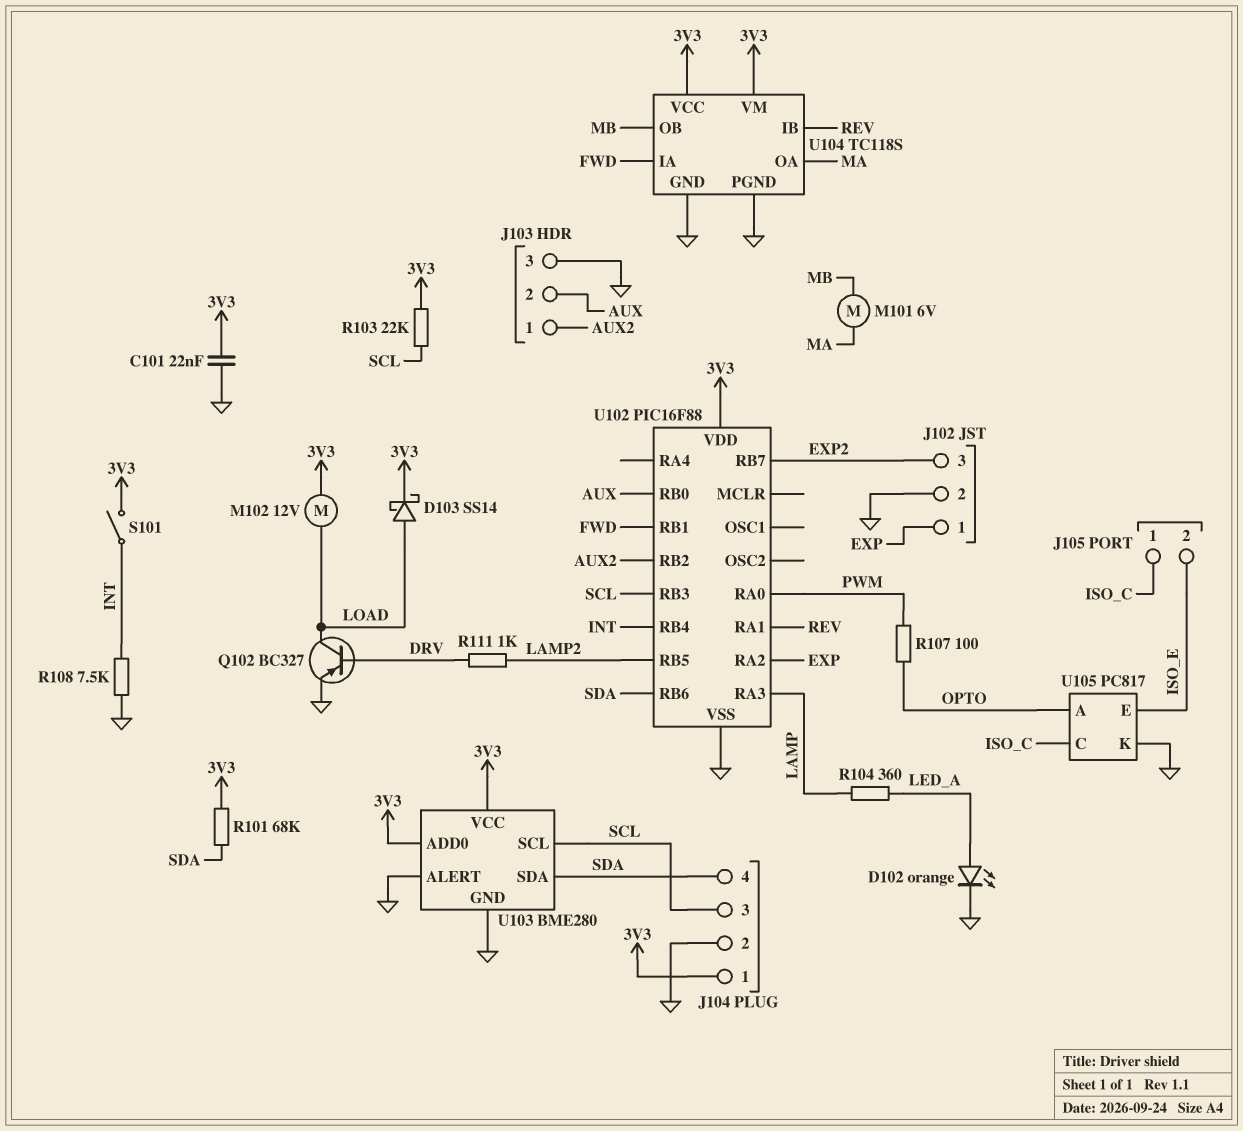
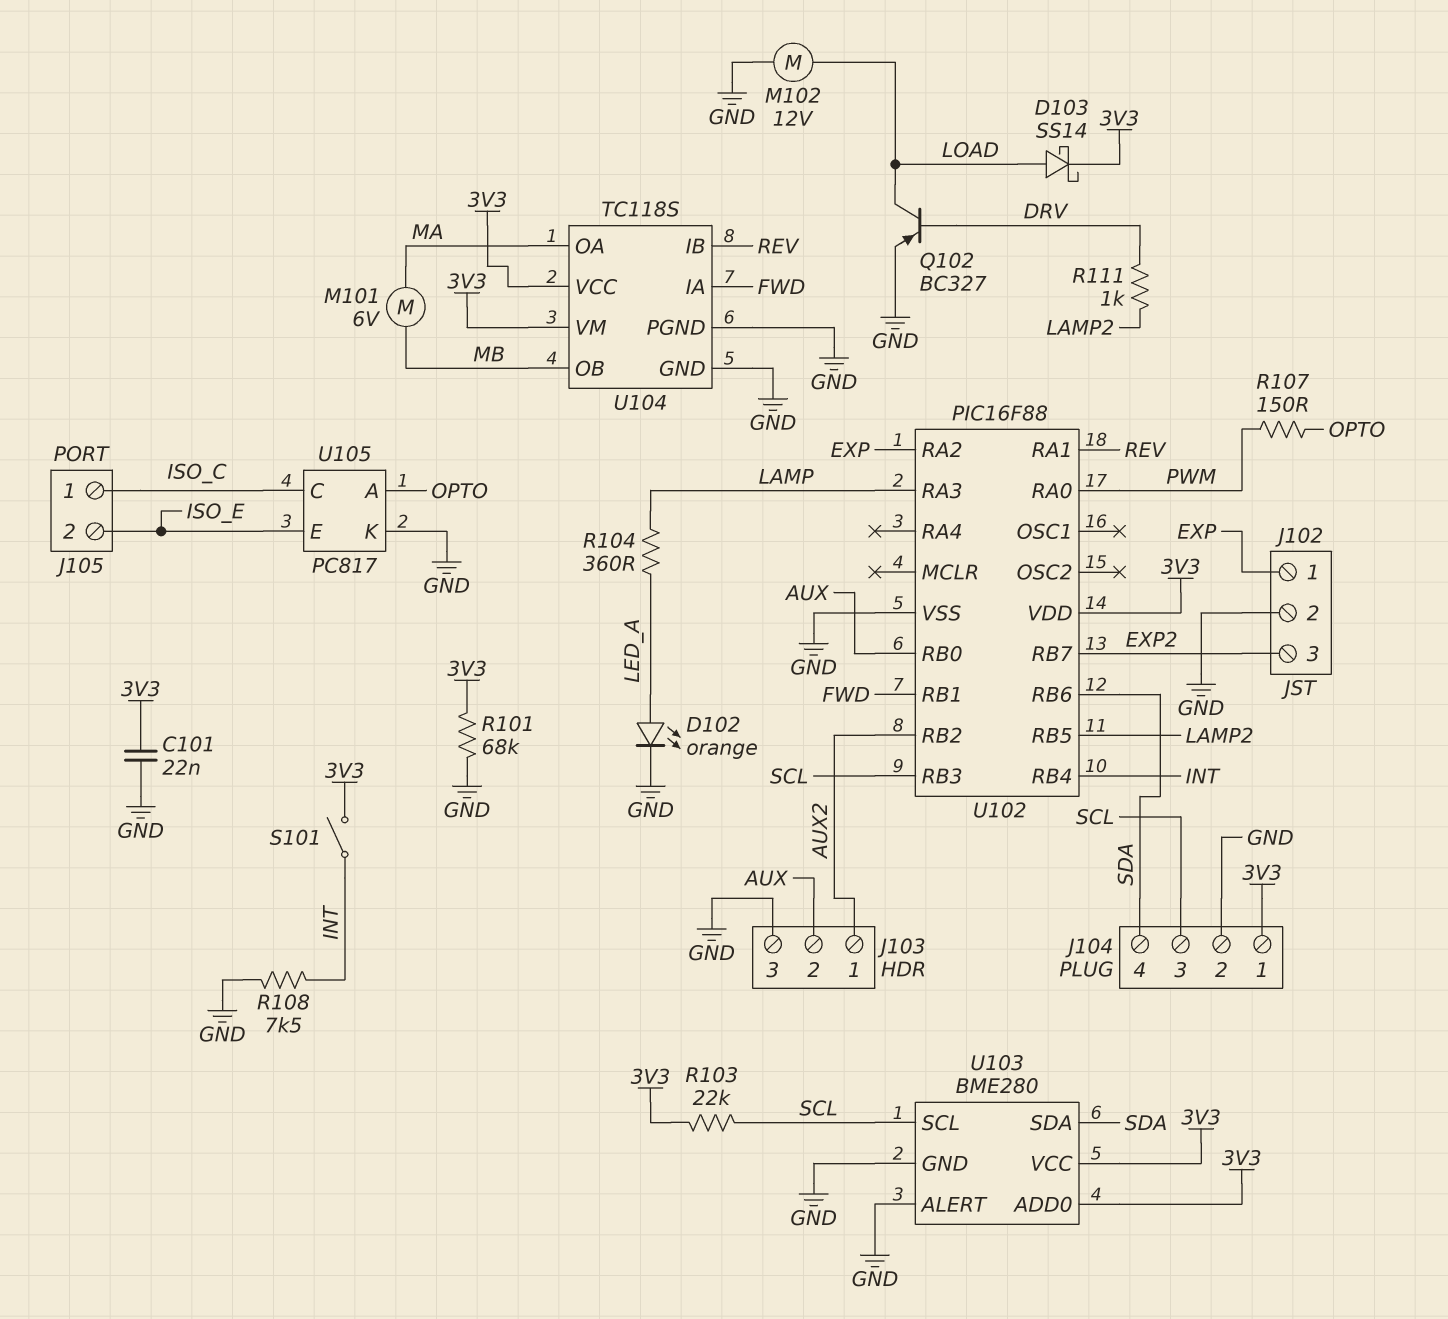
M102: motor 12V (3V3, LOAD) -> motor 12V (GND, LOAD)
R101: 68k (3V3, SDA) -> 68k (3V3, GND)
R107: 100 (OPTO, PWM) -> 150 (OPTO, PWM)

